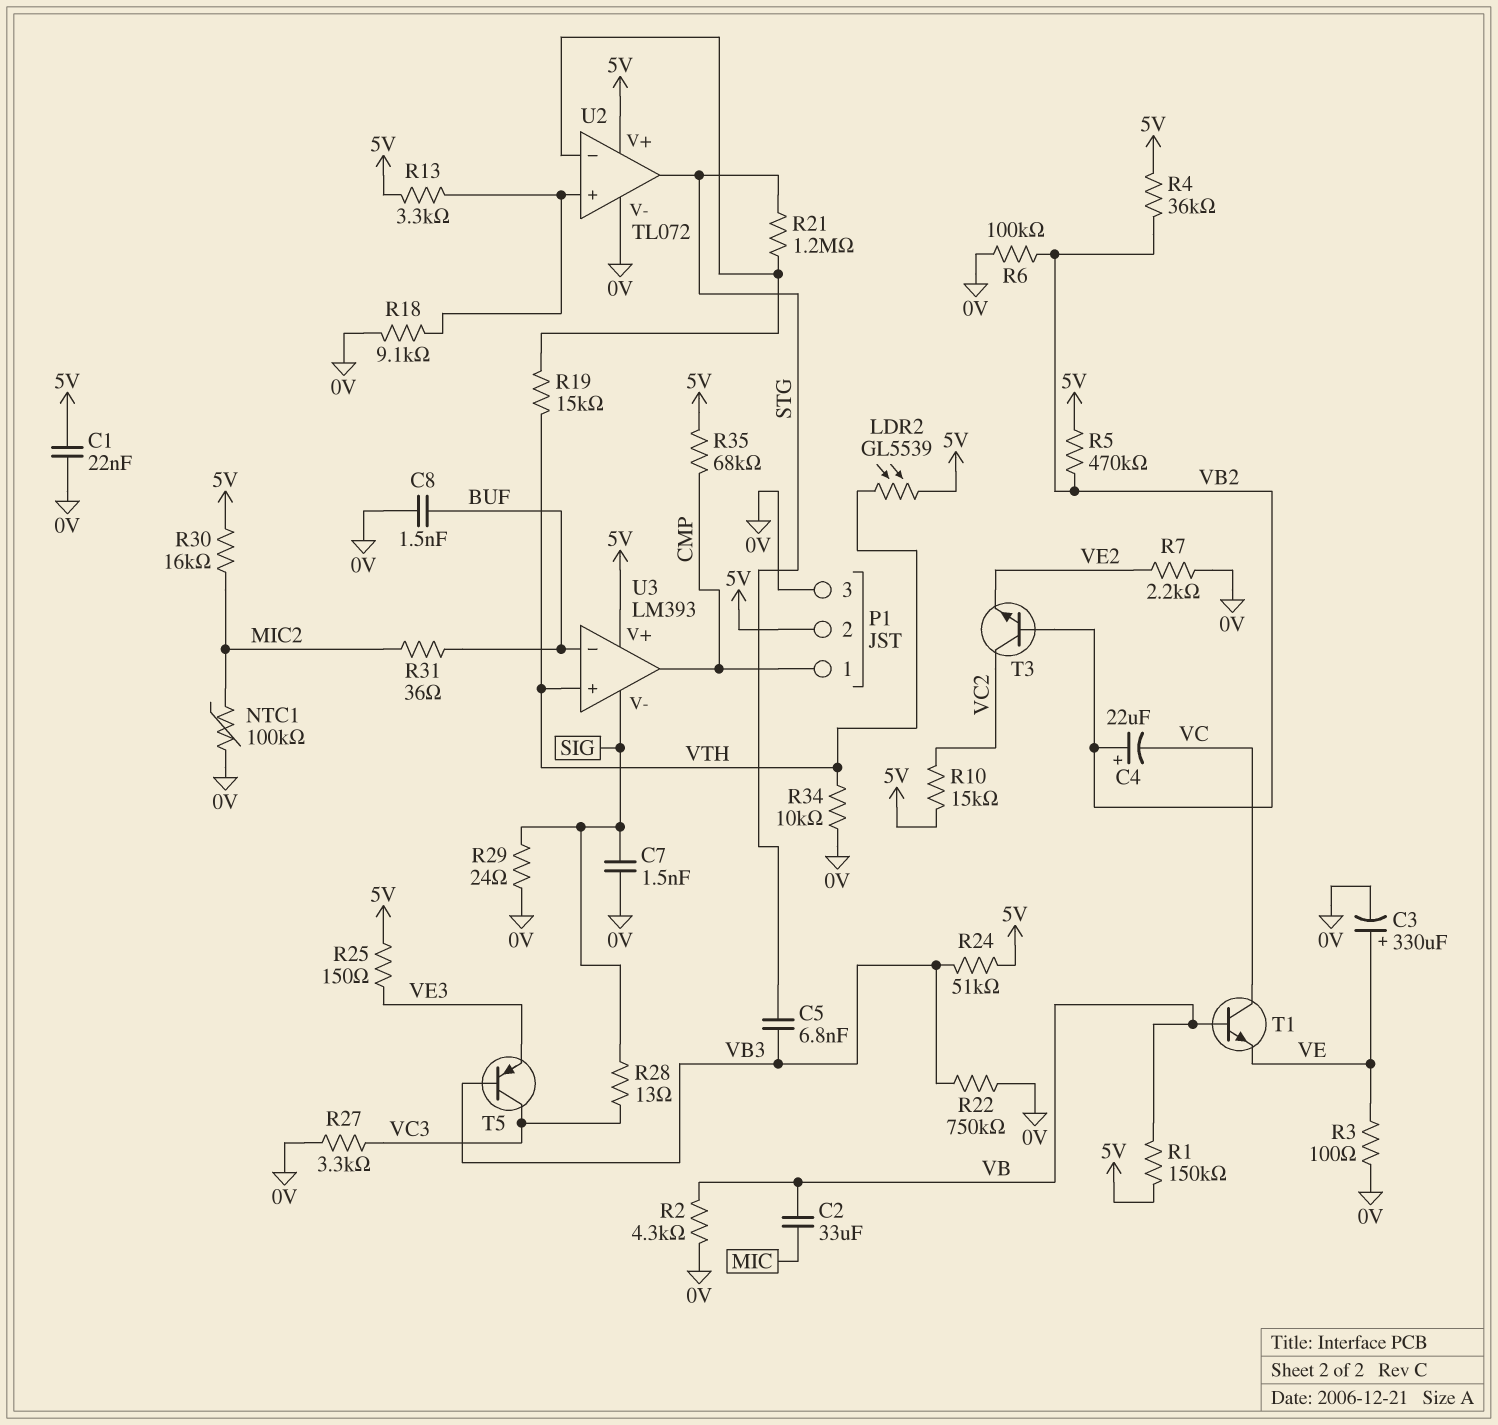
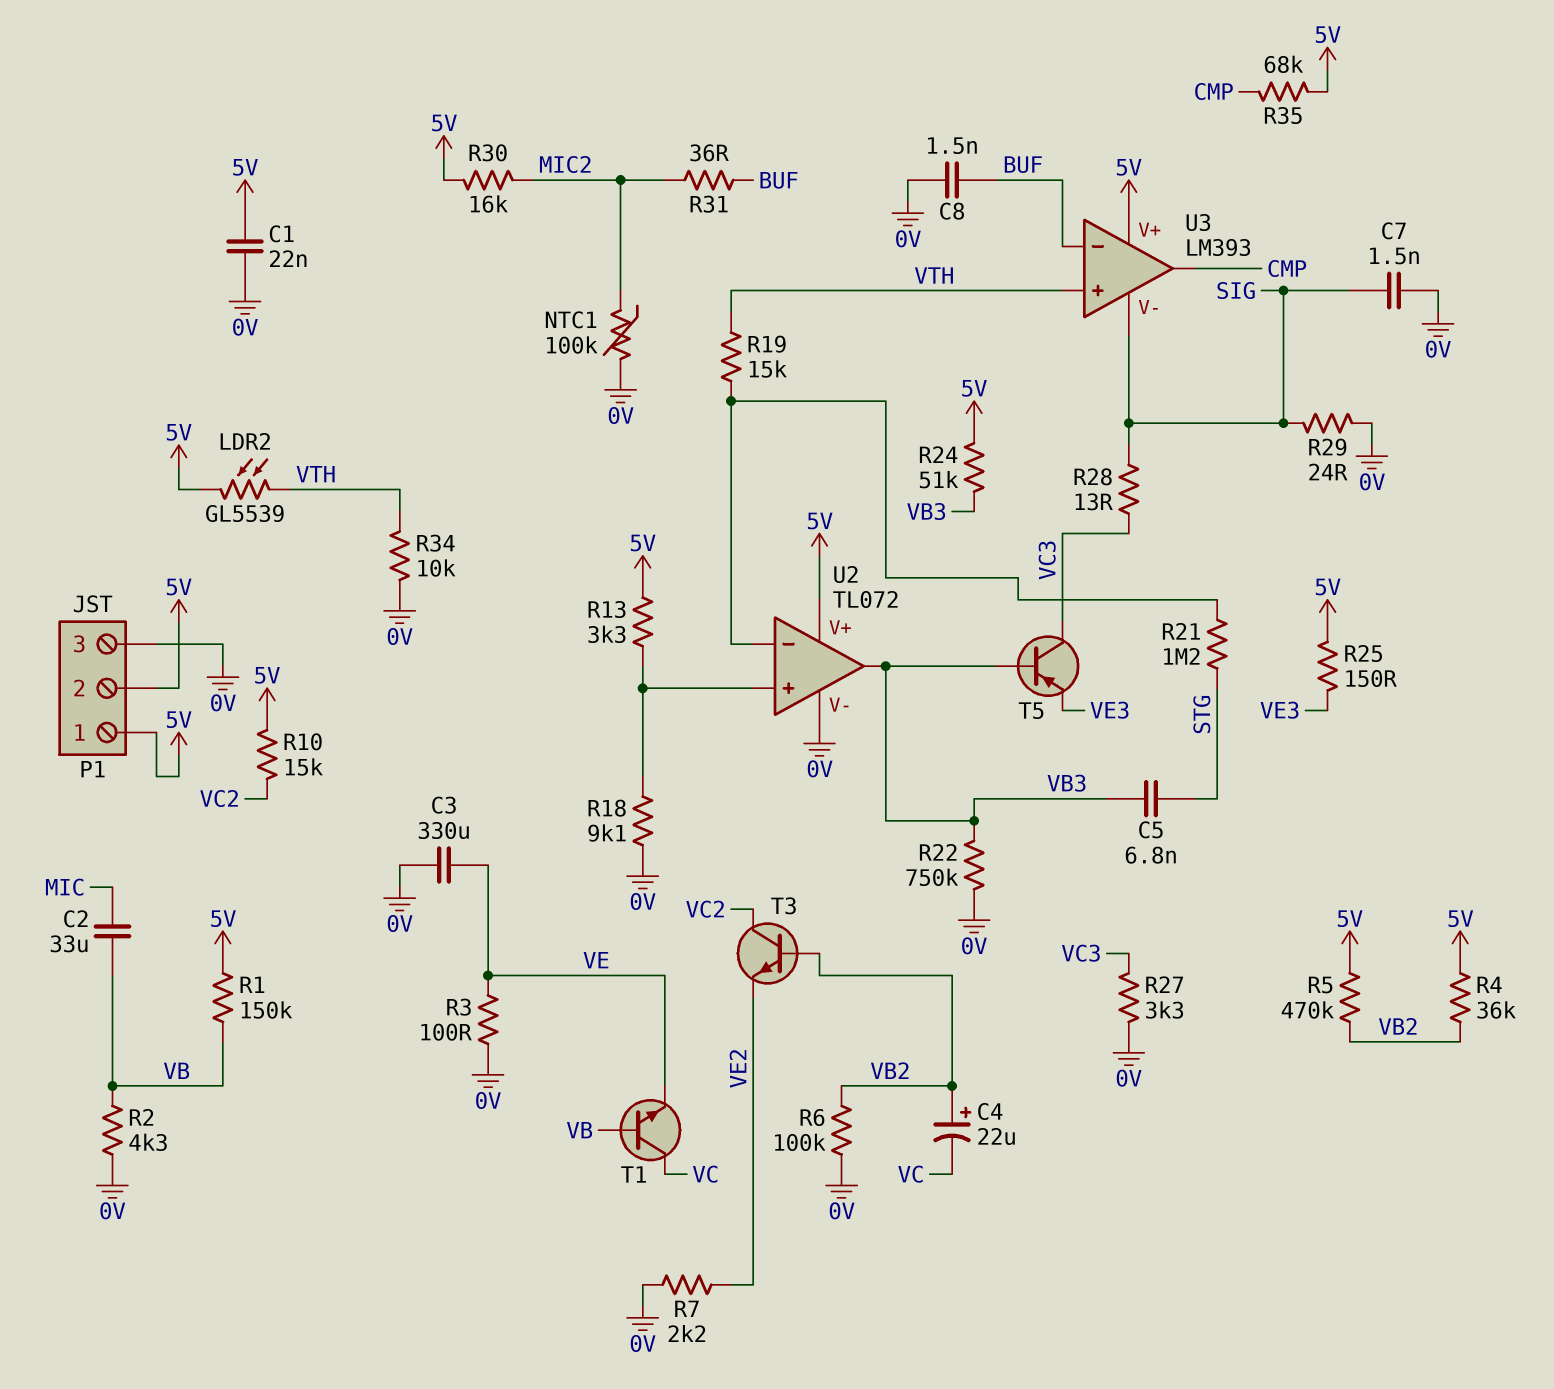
C3: 330uF (plus VE, minus 0V) -> 330uF (0V, VE)
P1 pin 1: CMP -> 5V
U2 pin out: STG -> VB3

